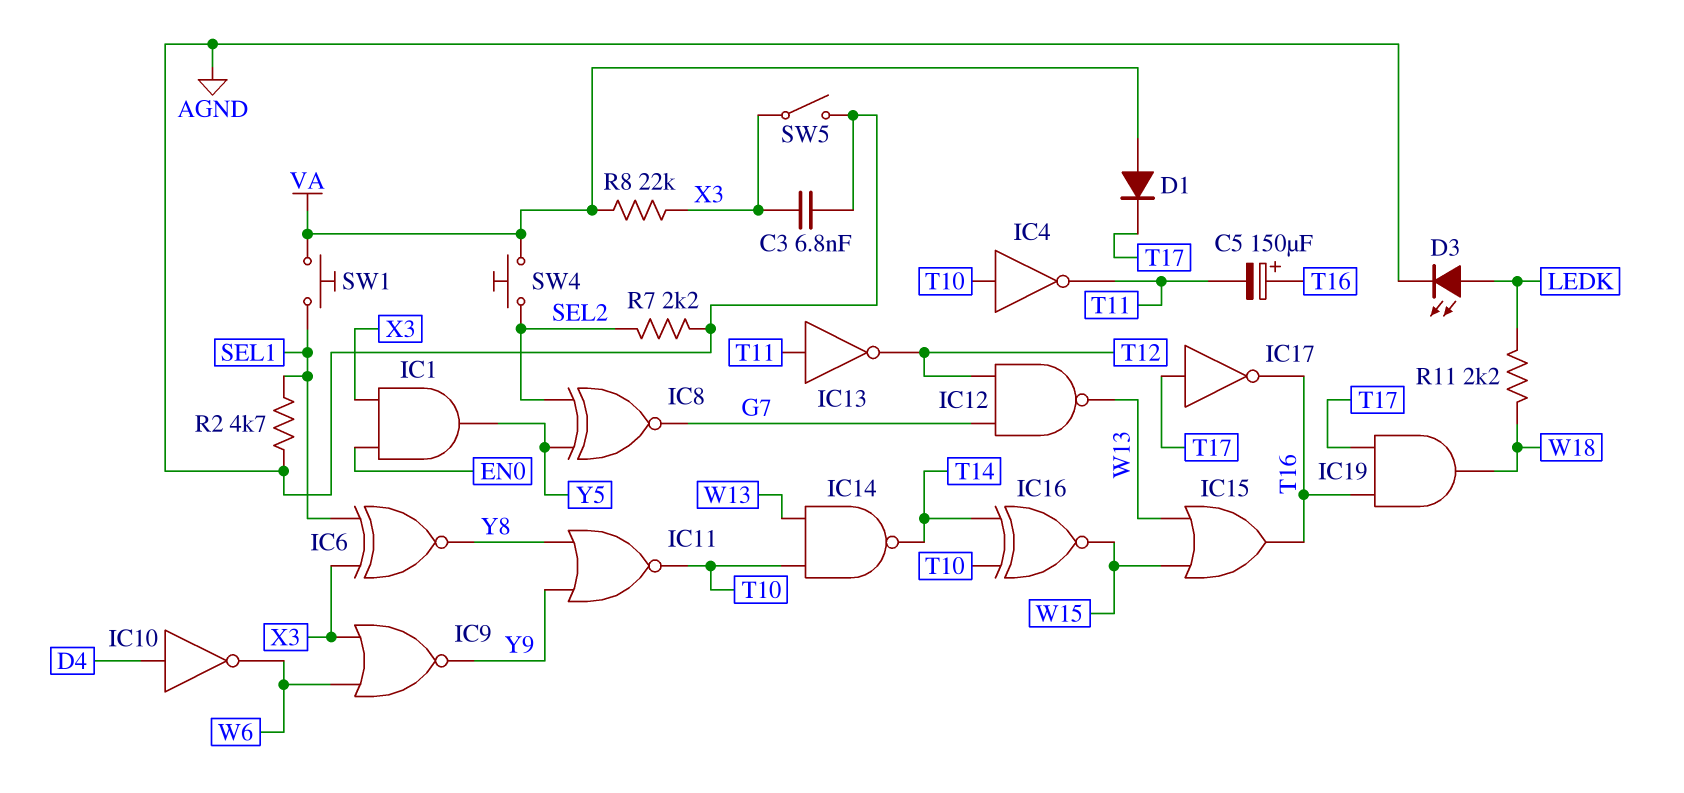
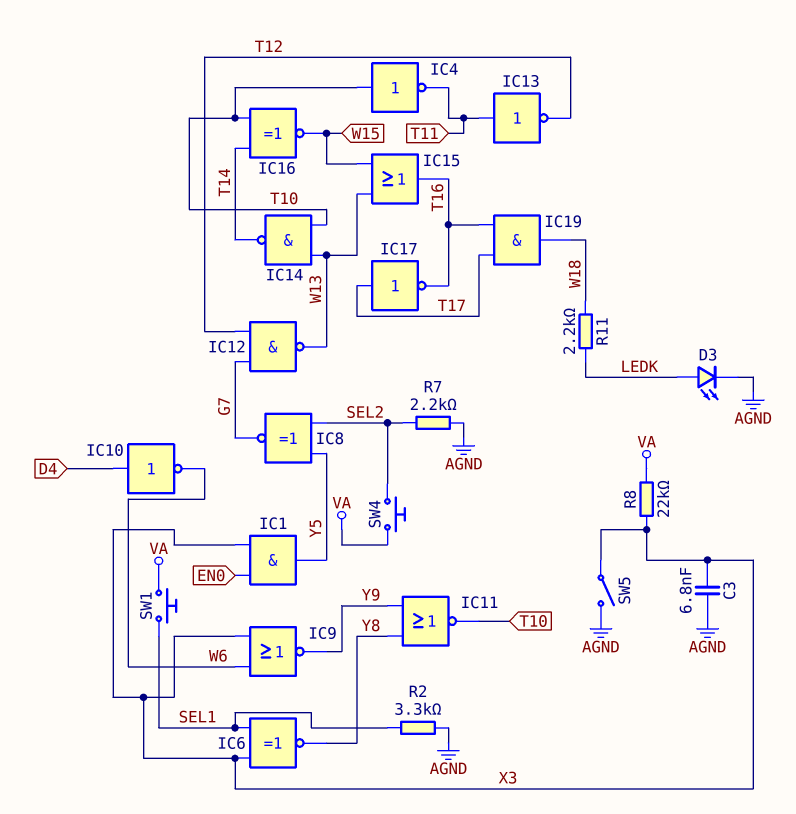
C5: 150uF (plus T16, minus T11) -> none
D1: diode (A VA, K T17) -> none
R2: 4.7k (AGND, SEL1) -> 3.3k (AGND, SEL1)

